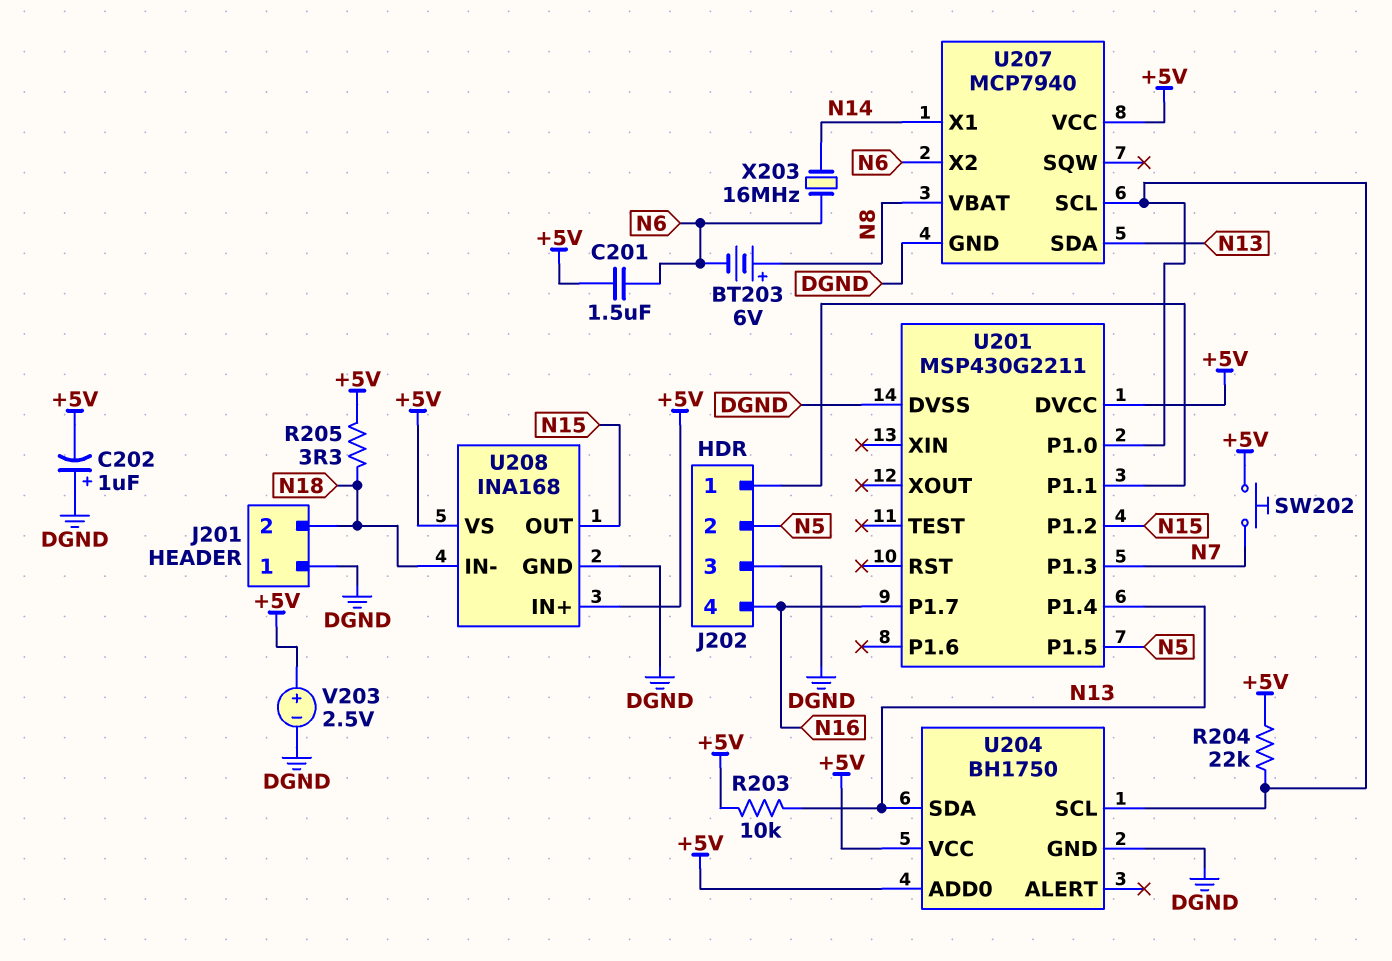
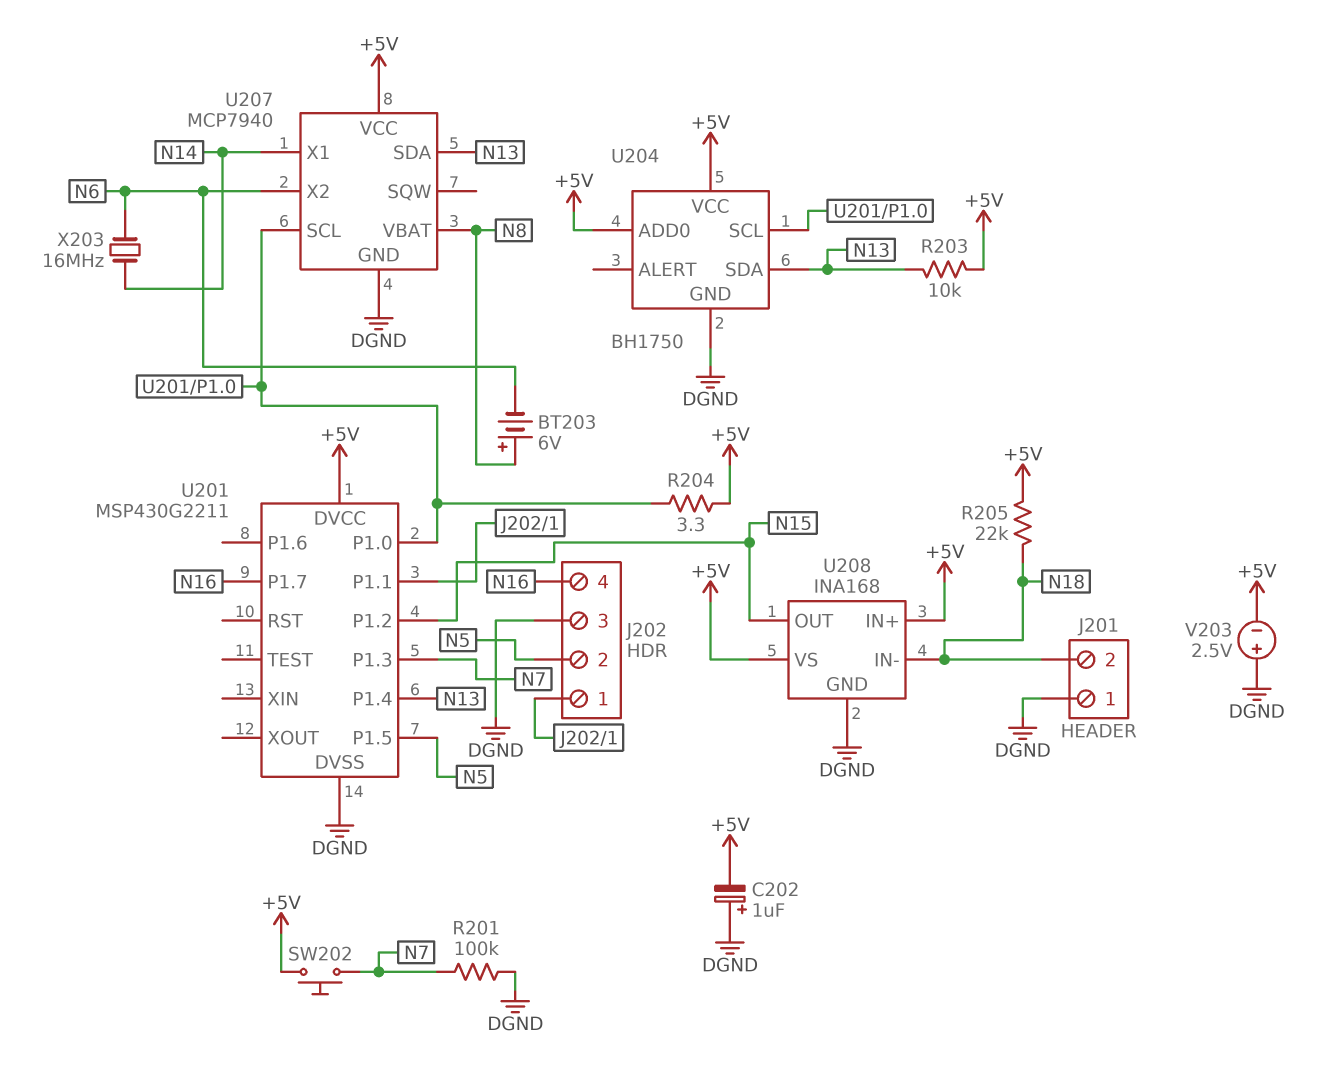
C201: 1.5uF (+5V, N6) -> none
R201: none -> 100k (DGND, N7)
R204: 22k (+5V, U201/P1.0) -> 3.3 (+5V, U201/P1.0)
R205: 3.3 (+5V, N18) -> 22k (+5V, N18)
V203: 2.5V (plus +5V, minus DGND) -> 2.5V (plus DGND, minus +5V)

